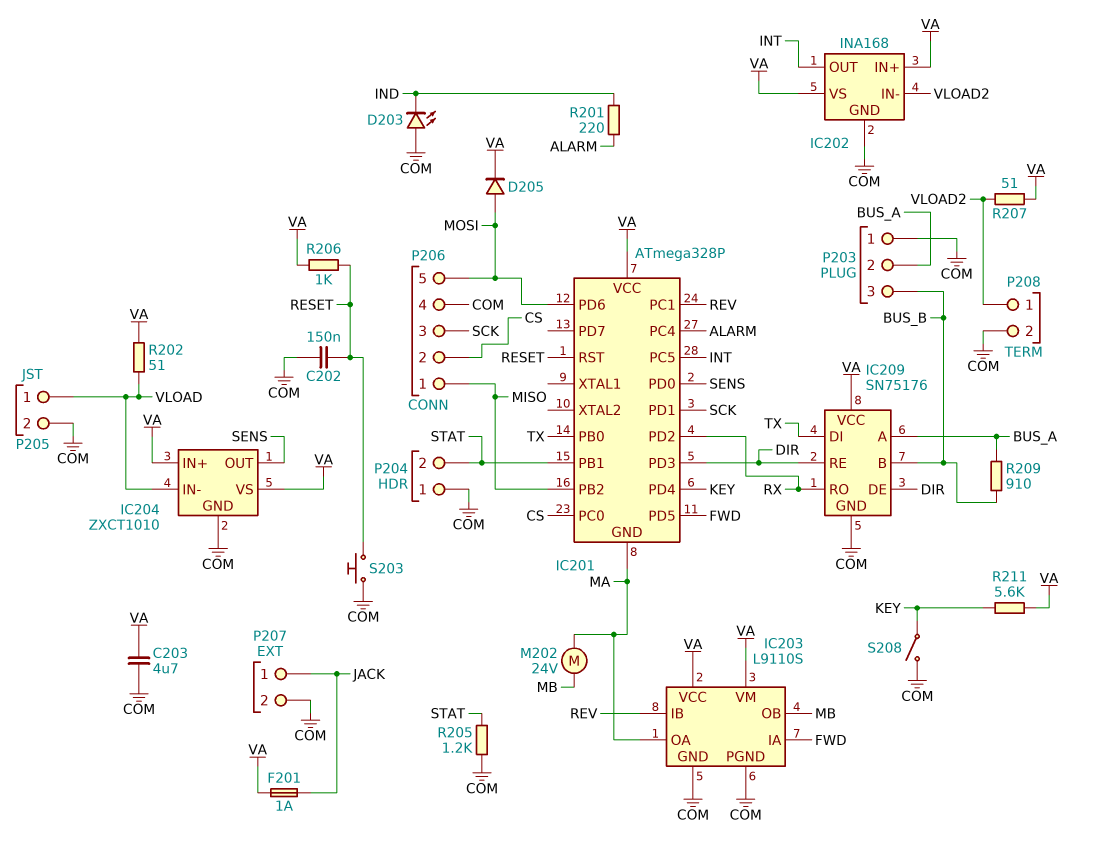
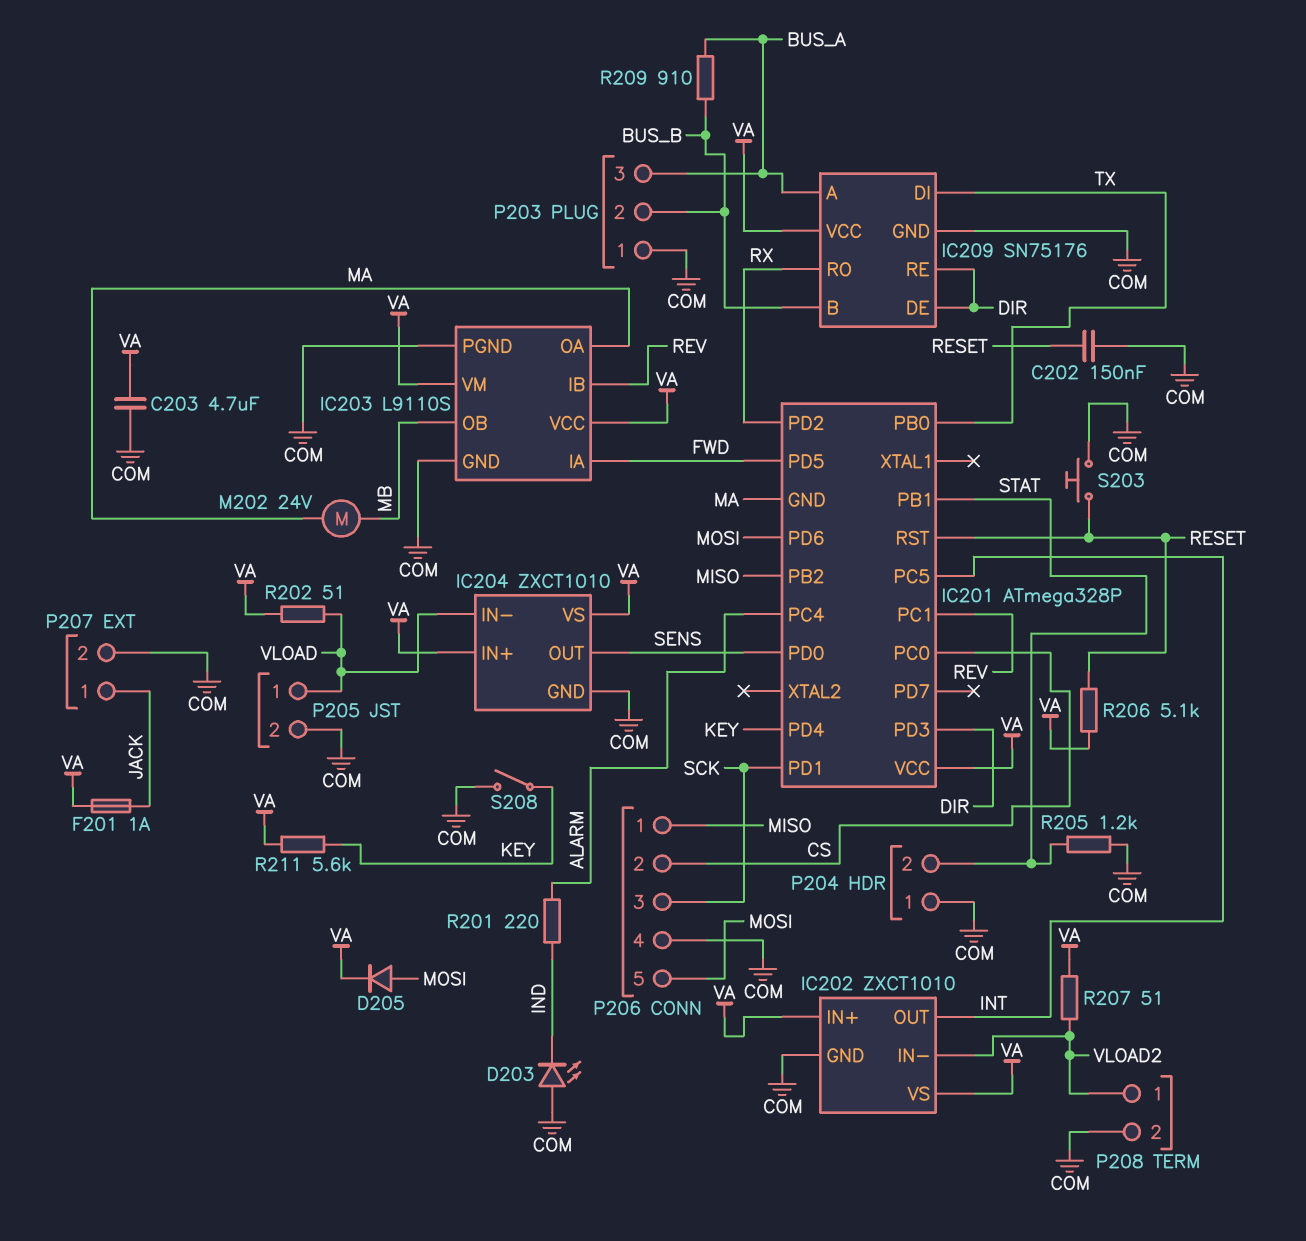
IC202: INA168 -> ZXCT1010
P203 pin 2: BUS_A -> BUS_B
P203 pin 3: BUS_B -> BUS_A
R206: 1k (RESET, VA) -> 5.1k (RESET, VA)

